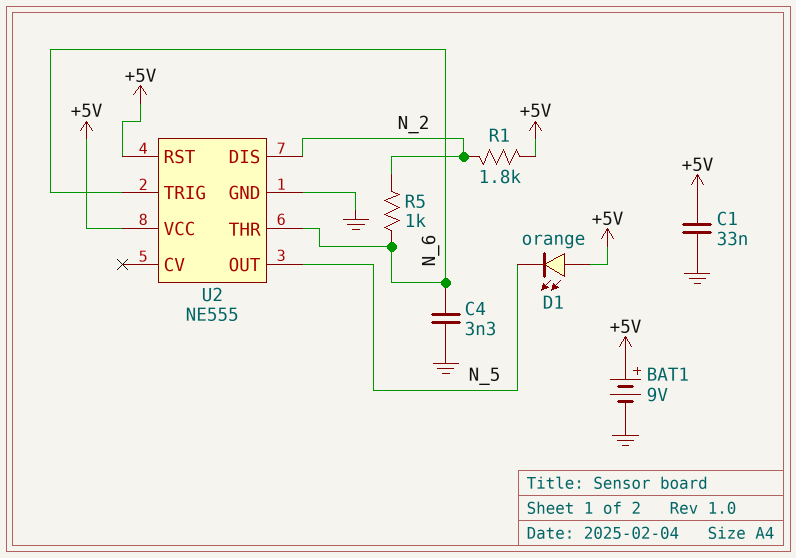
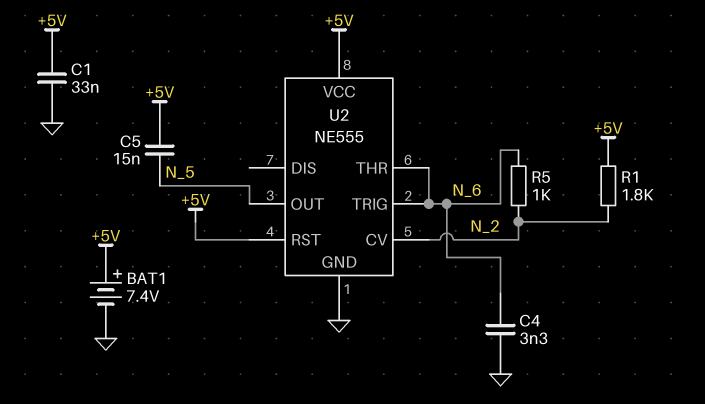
BAT1: 9V (plus +5V, minus GND) -> 7.4V (plus +5V, minus GND)
C5: none -> 15nF (+5V, N_5)
D1: LED orange (A +5V, K N_5) -> none
U2 pin CV: none -> N_2
U2 pin DIS: N_2 -> none

